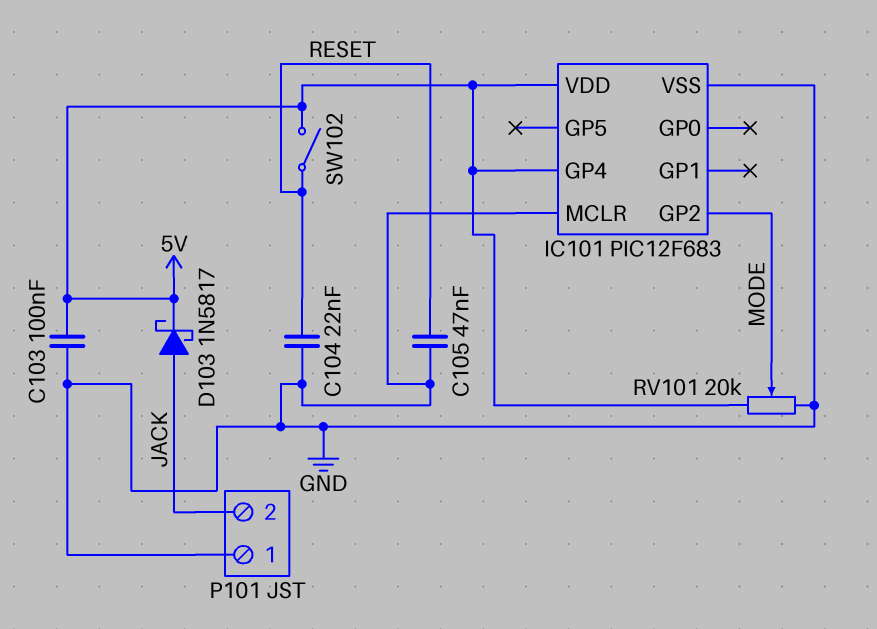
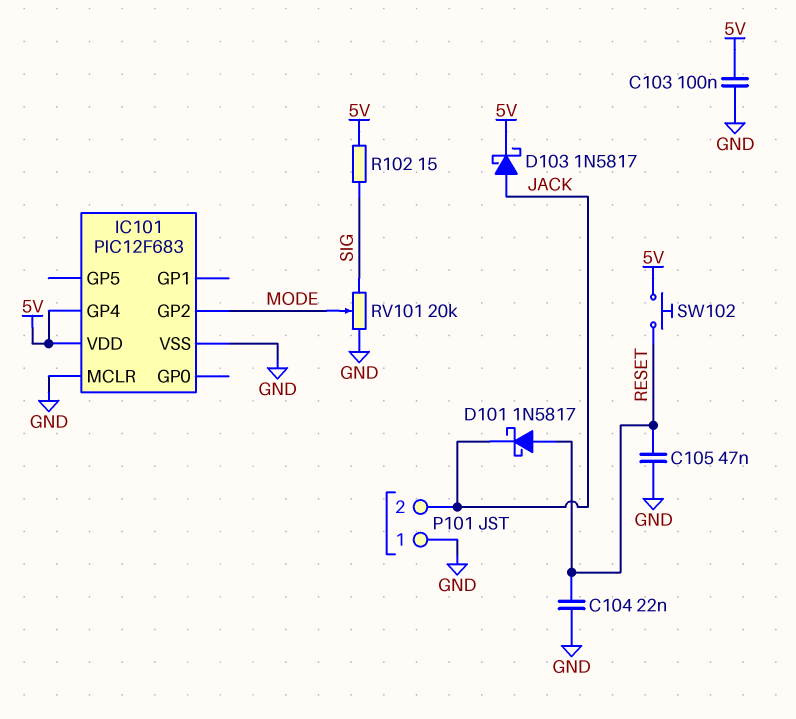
D101: none -> schottky 1N5817 (A RESET, K JACK)
R102: none -> 15 (5V, SIG)
RV101: 20k (5V, GND, wiper MODE) -> 20k (GND, SIG, wiper MODE)
SW102: switch (5V, RESET) -> button (5V, RESET)

